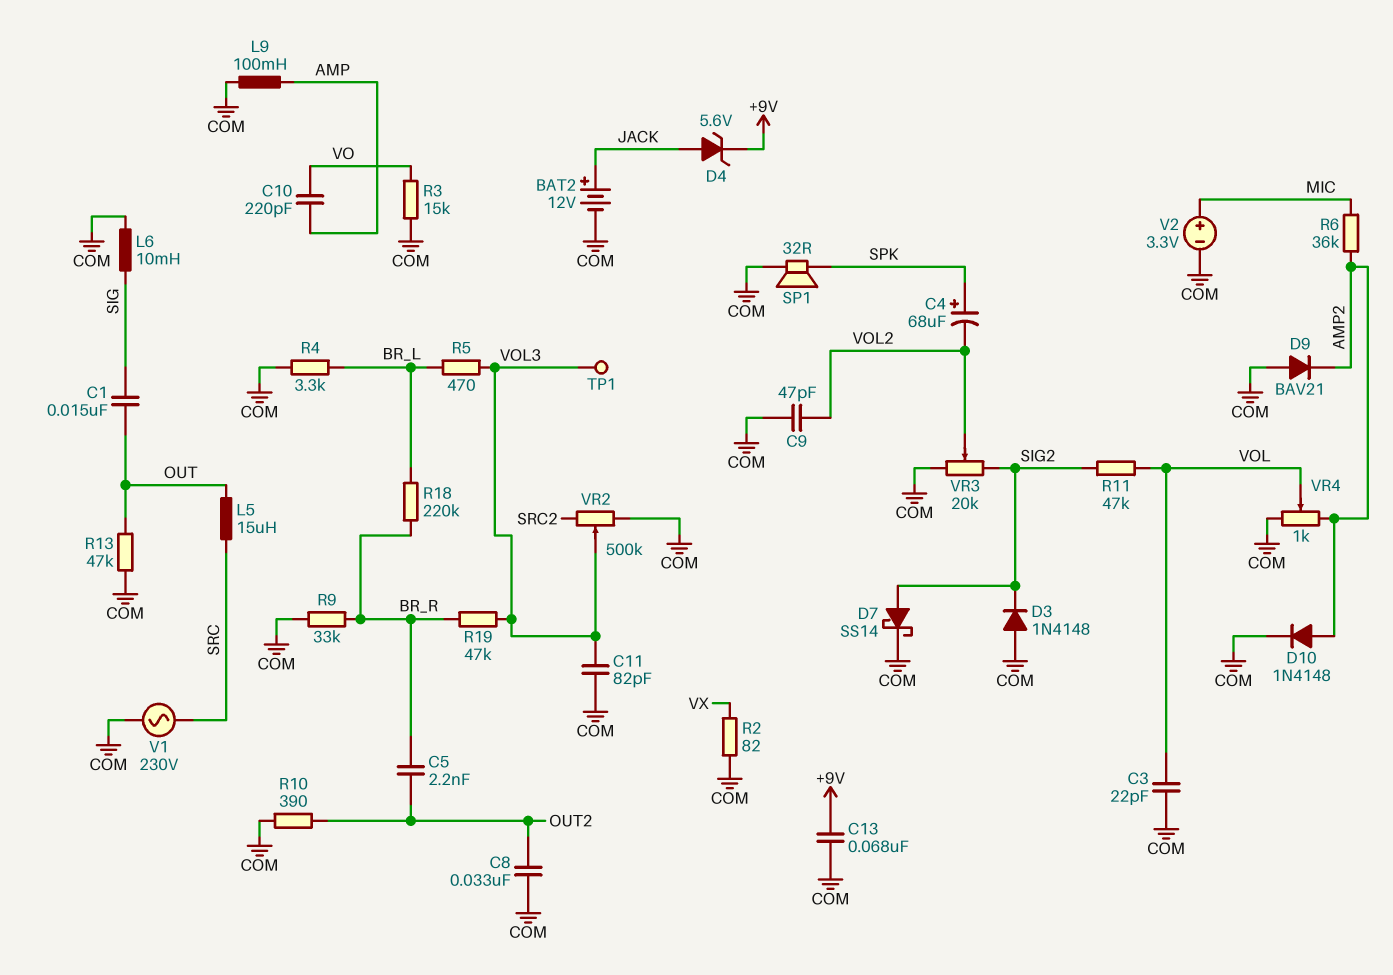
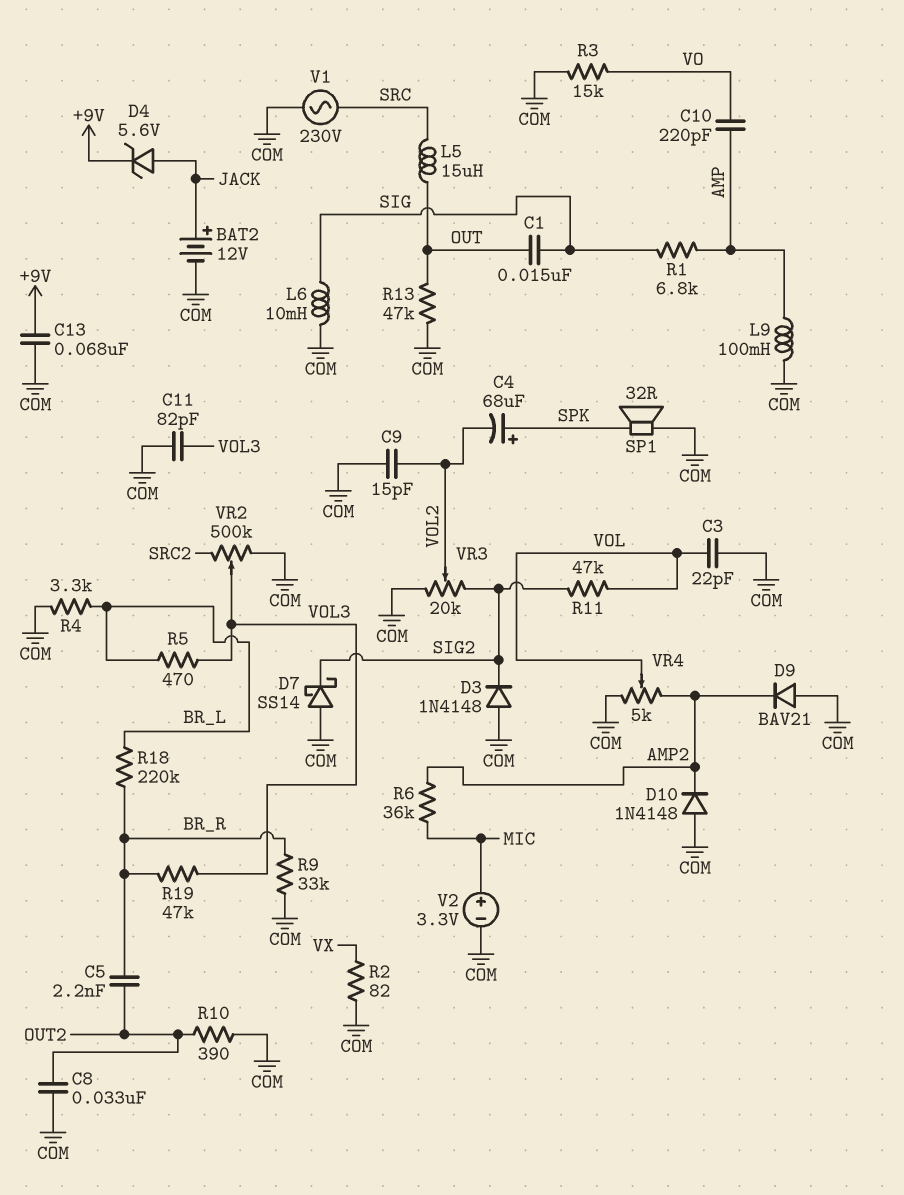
C9: 47pF (COM, VOL2) -> 15pF (COM, VOL2)
D7: schottky SS14 (A SIG2, K COM) -> schottky SS14 (A COM, K SIG2)
D10: diode 1N4148 (A AMP2, K COM) -> diode 1N4148 (A COM, K AMP2)
R1: none -> 6.8k (AMP, SIG)
TP1: test point (VOL3) -> none
VR4: 1k (AMP2, COM, wiper VOL) -> 5k (AMP2, COM, wiper VOL)

